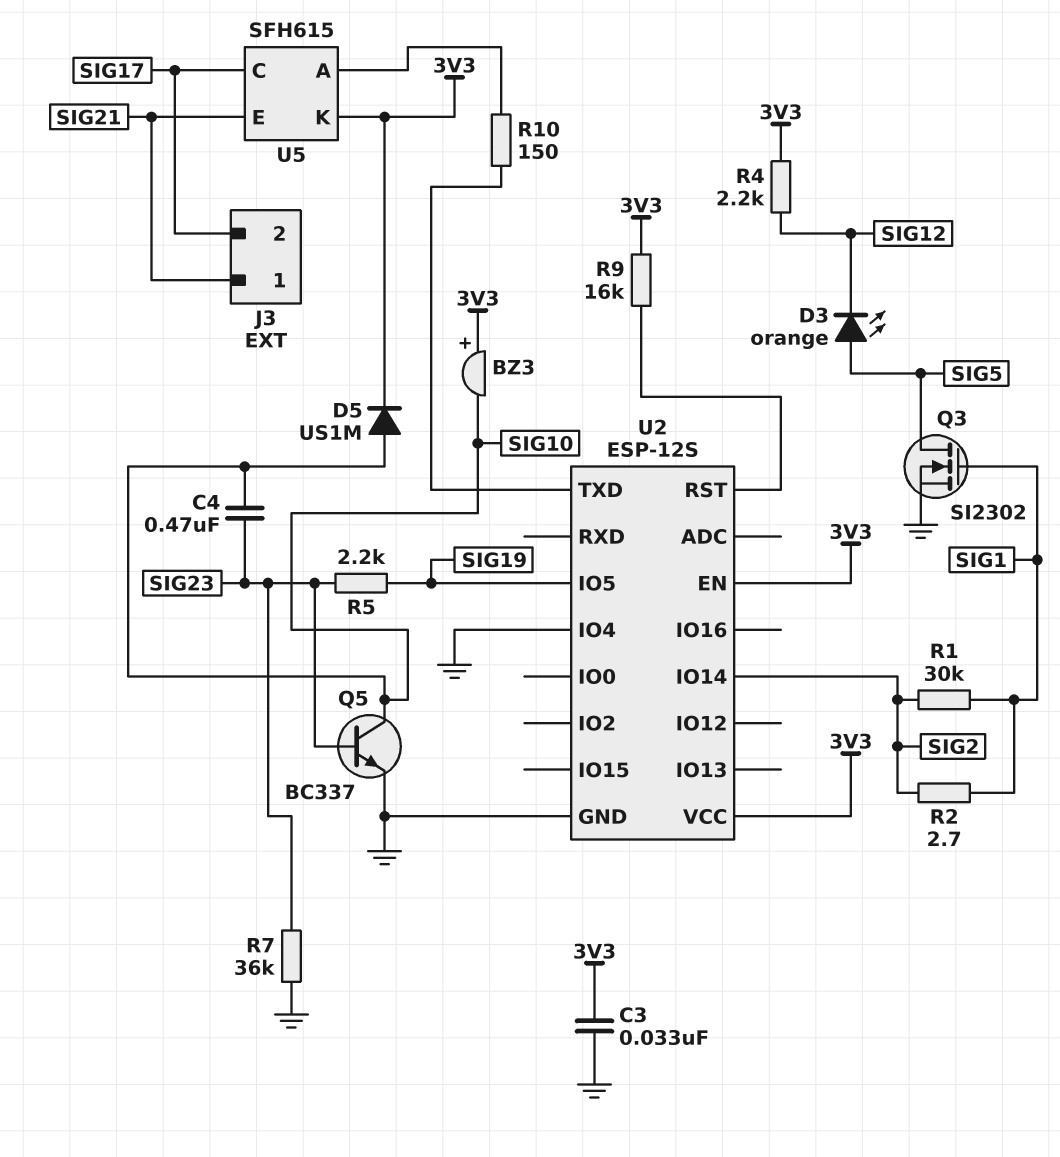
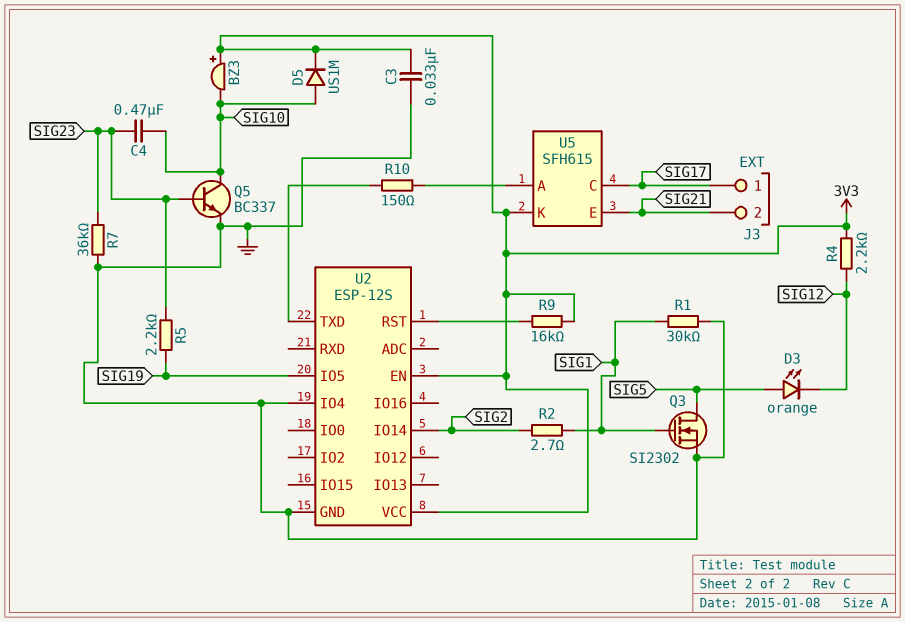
J3 pin 1: SIG21 -> SIG17
J3 pin 2: SIG17 -> SIG21
R1: 30k (SIG1, SIG2) -> 30k (GND, SIG1)

